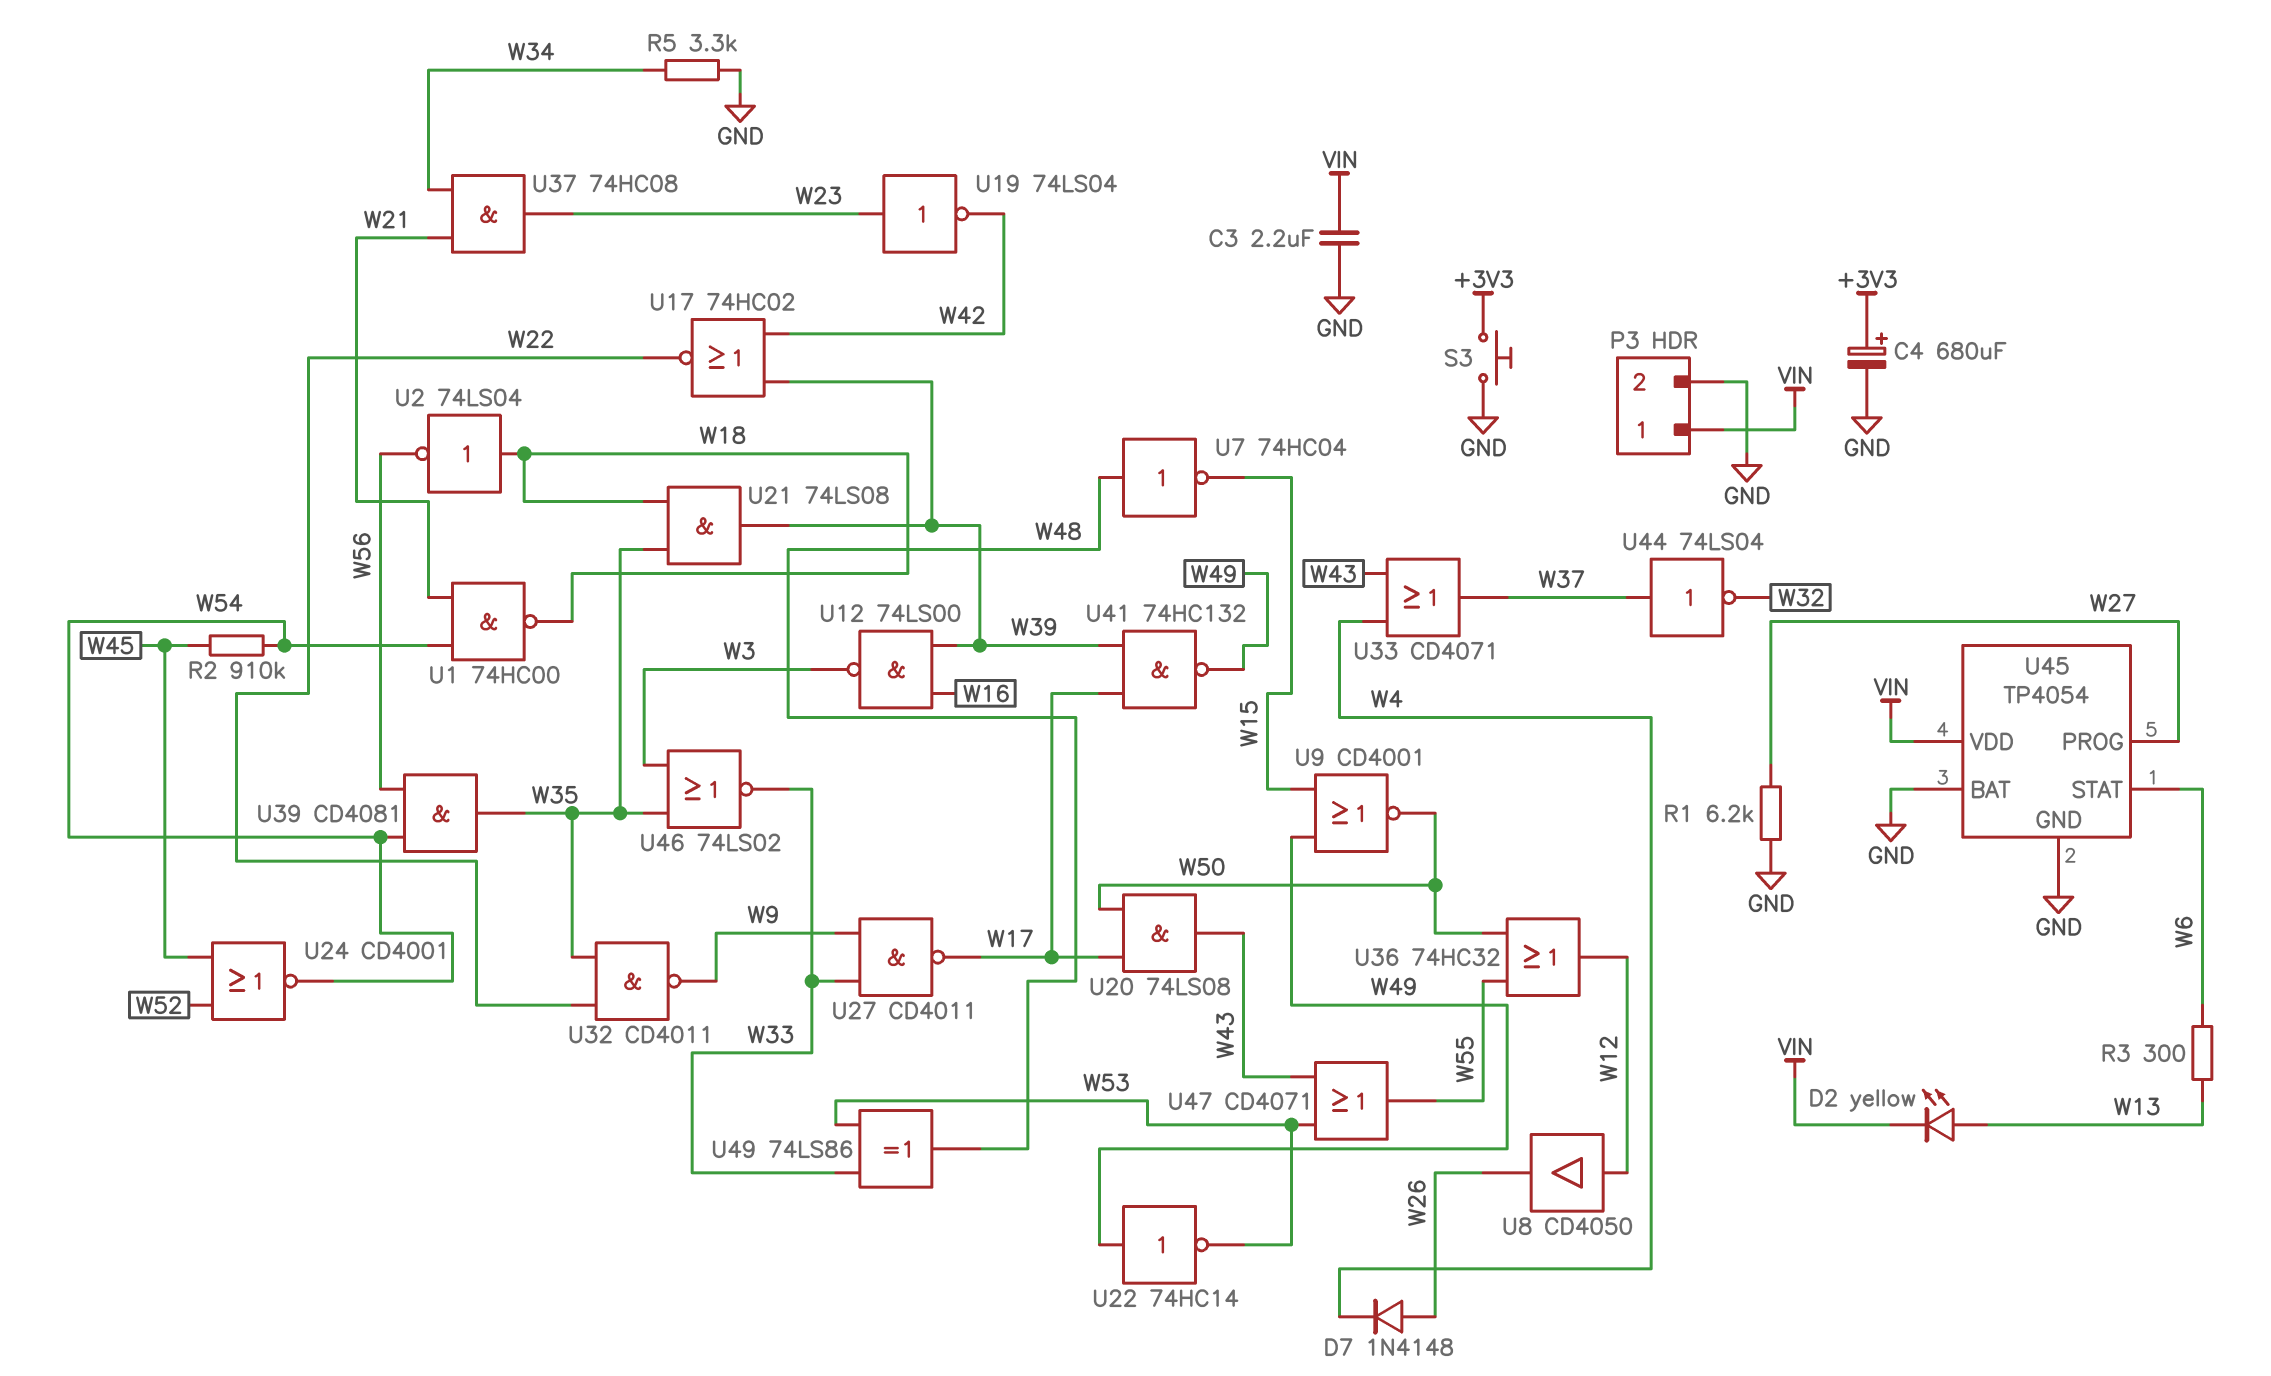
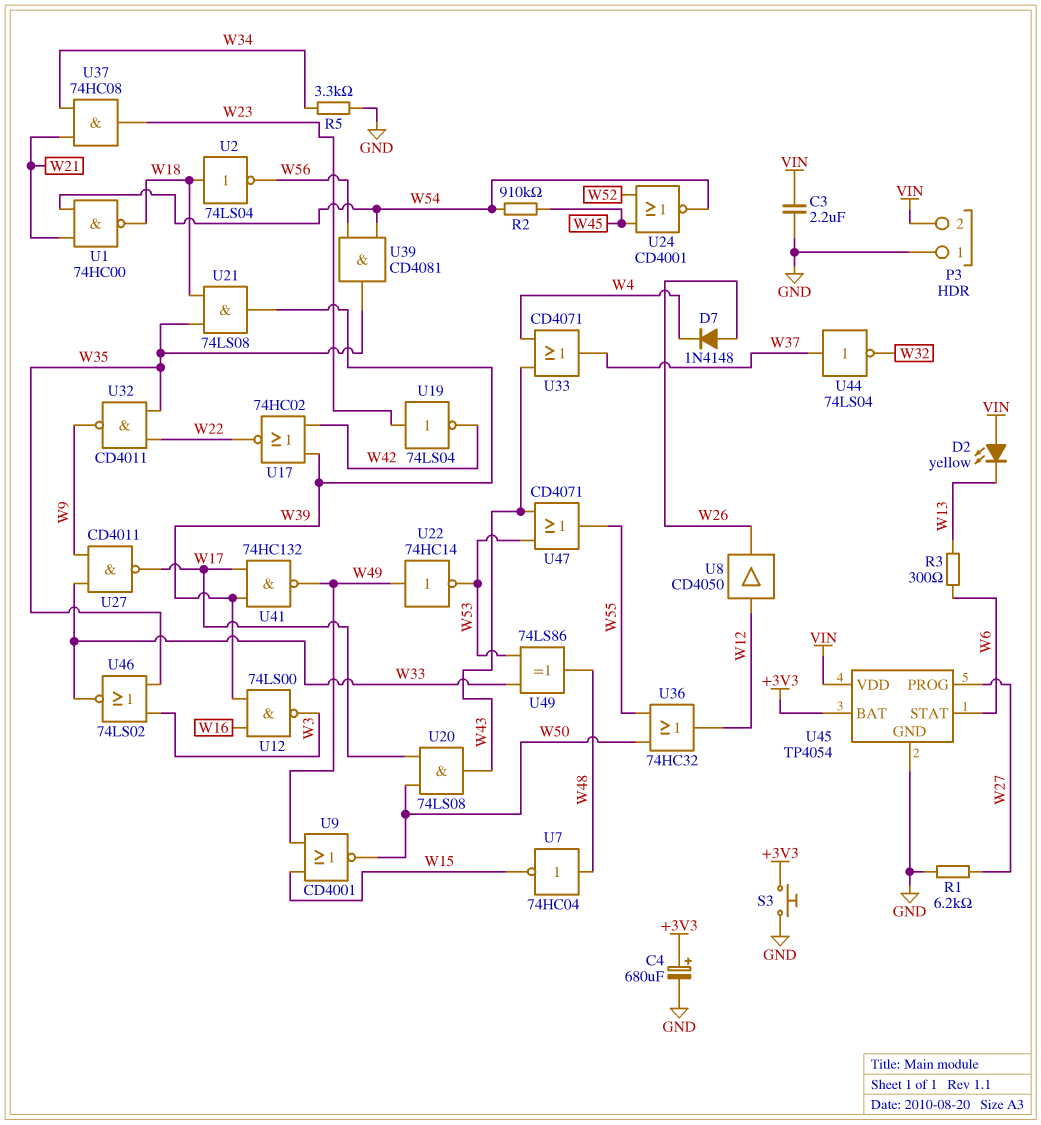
D2: LED yellow (A W13, K VIN) -> LED yellow (A VIN, K W13)
P3 pin 1: VIN -> GND
P3 pin 2: GND -> VIN
U45 pin BAT: GND -> +3V3

